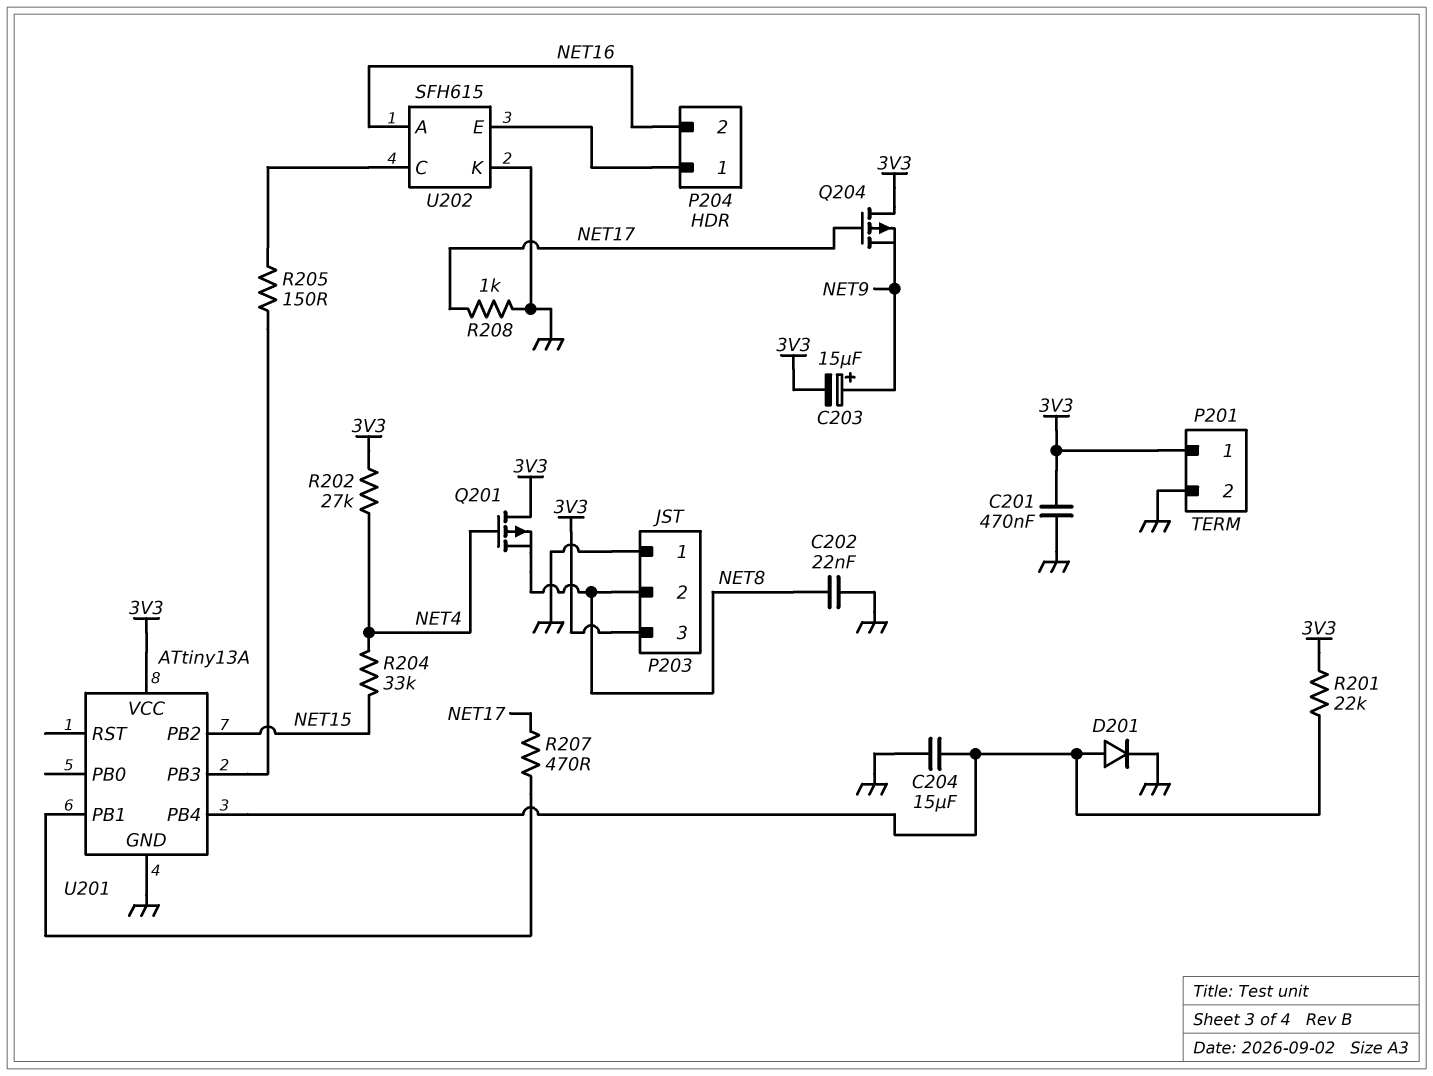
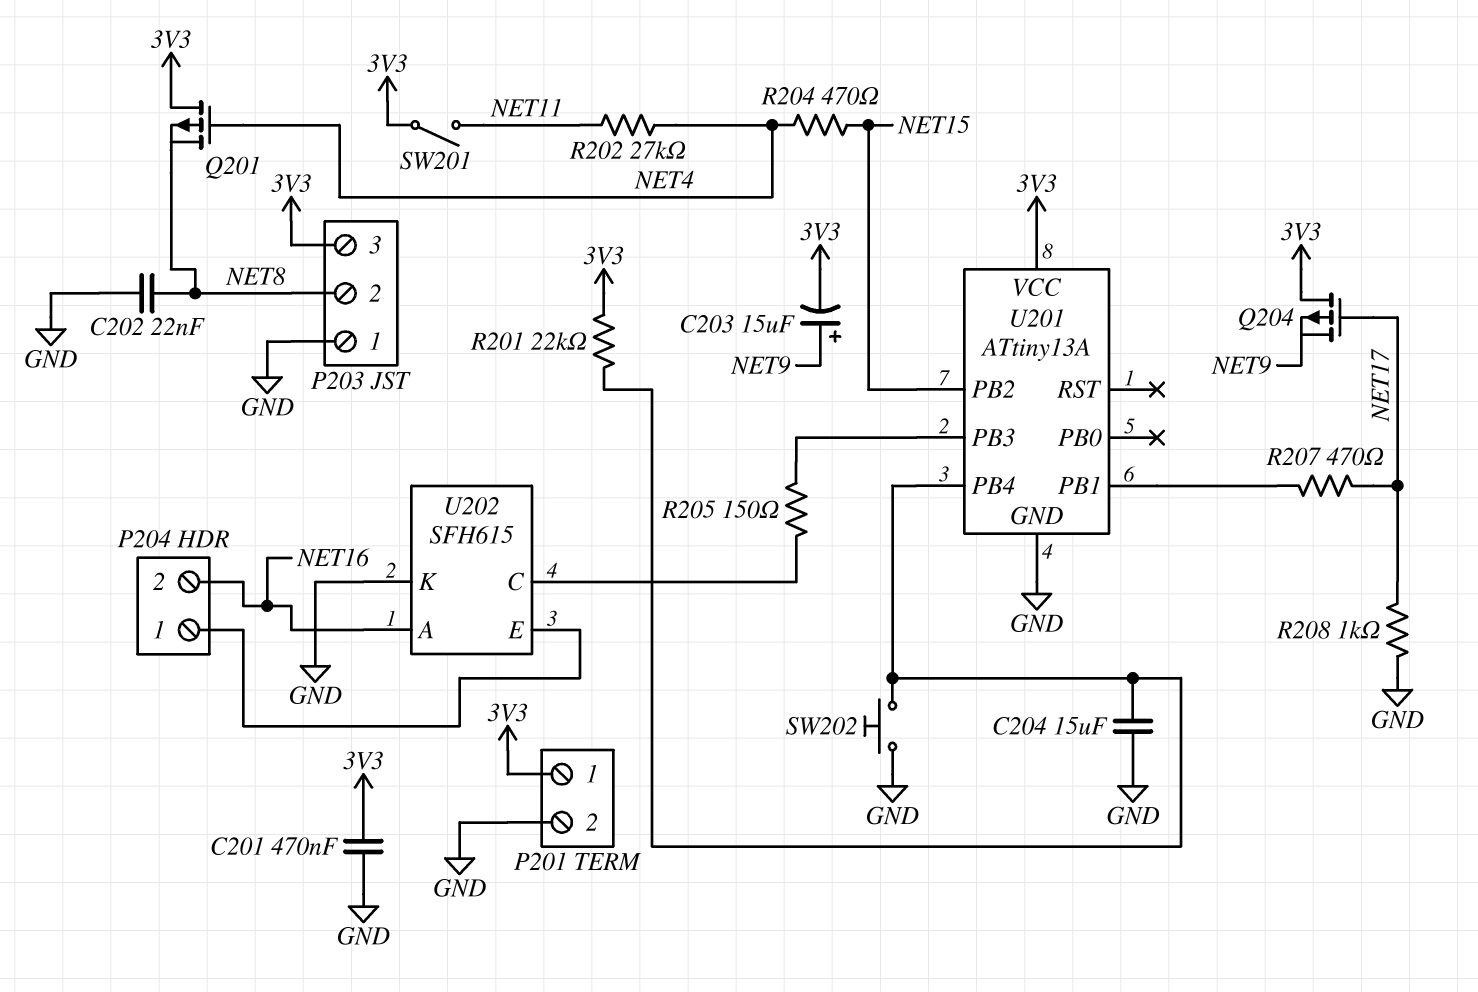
D201: diode (A U201/PB4, K GND) -> none
R202: 27k (3V3, NET4) -> 27k (NET4, NET11)
R204: 33k (NET4, NET15) -> 470 (NET4, NET15)
SW201: none -> switch (3V3, NET11)
SW202: none -> button (GND, U201/PB4)

